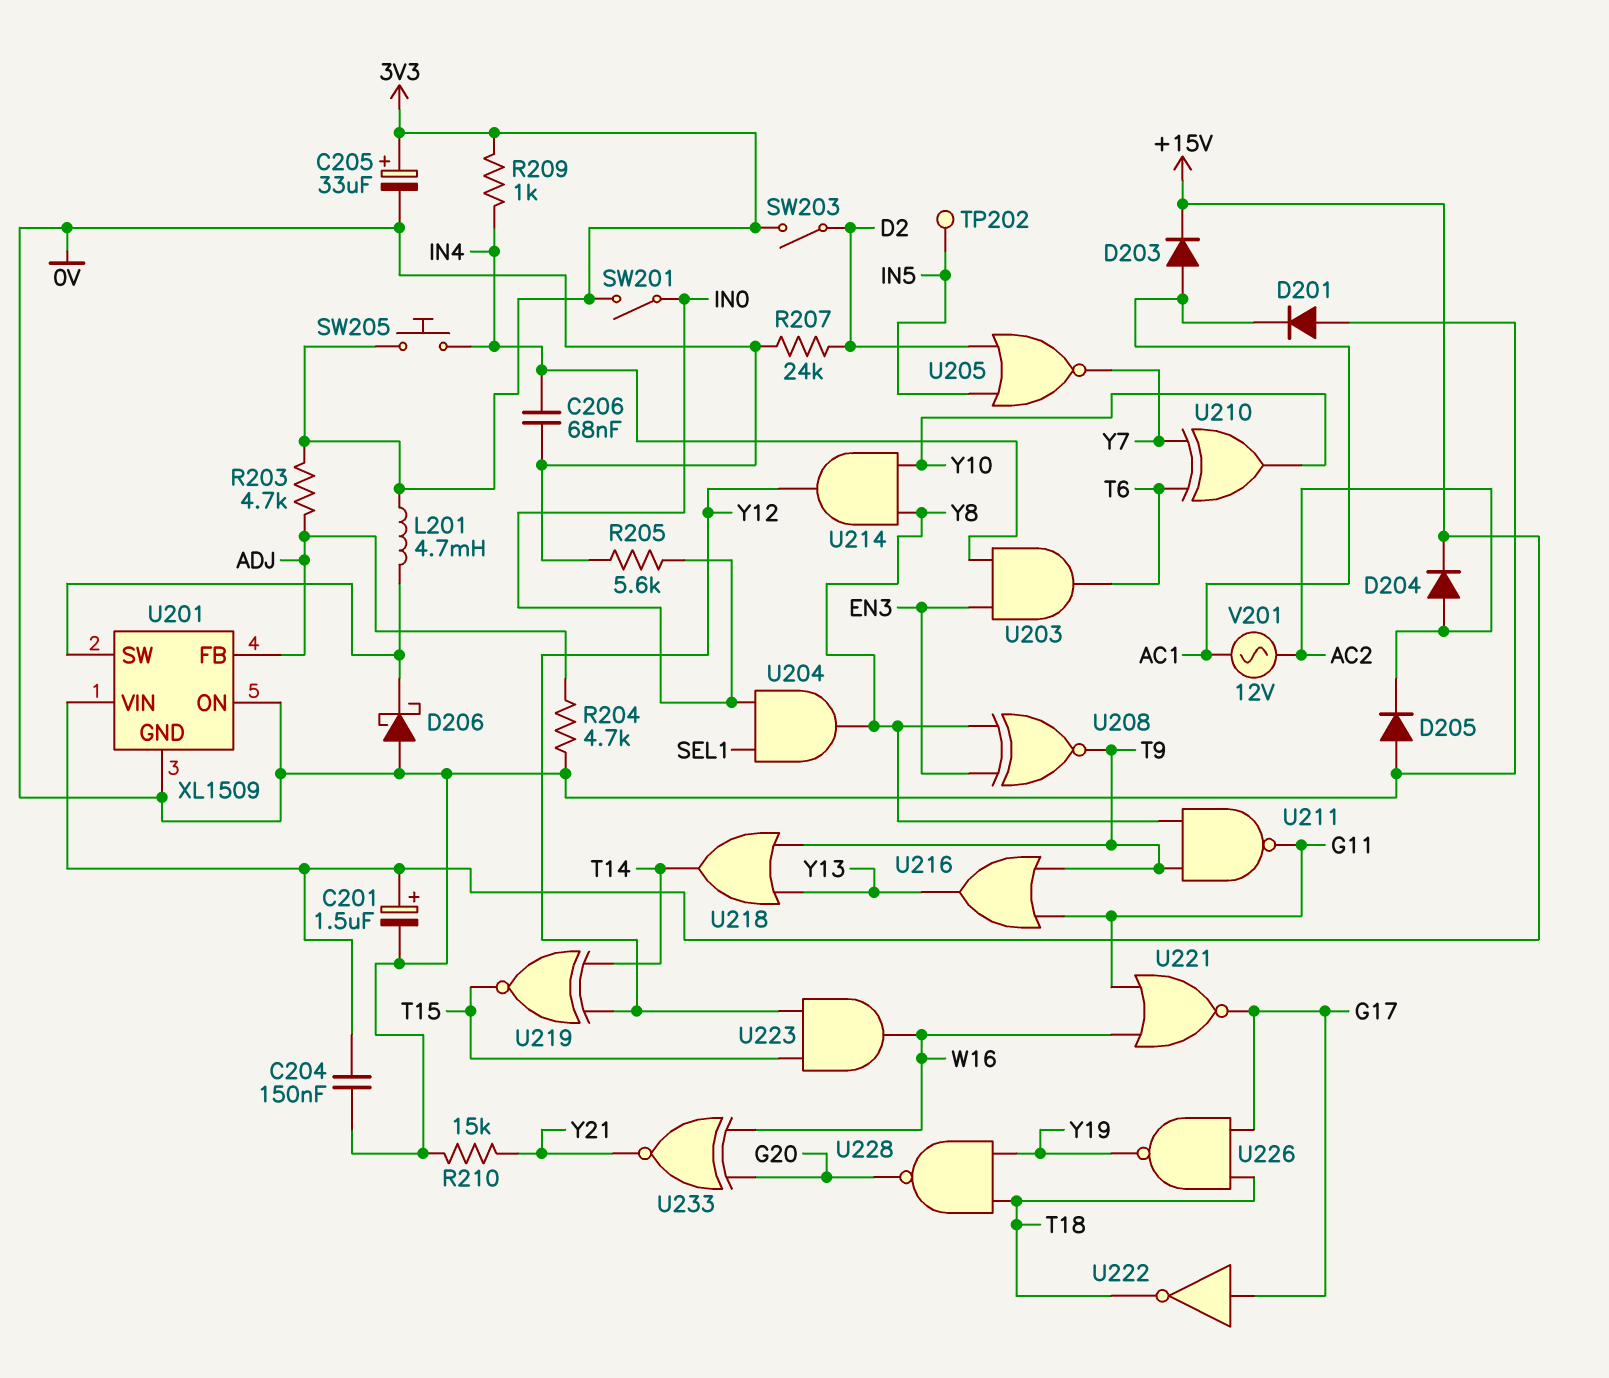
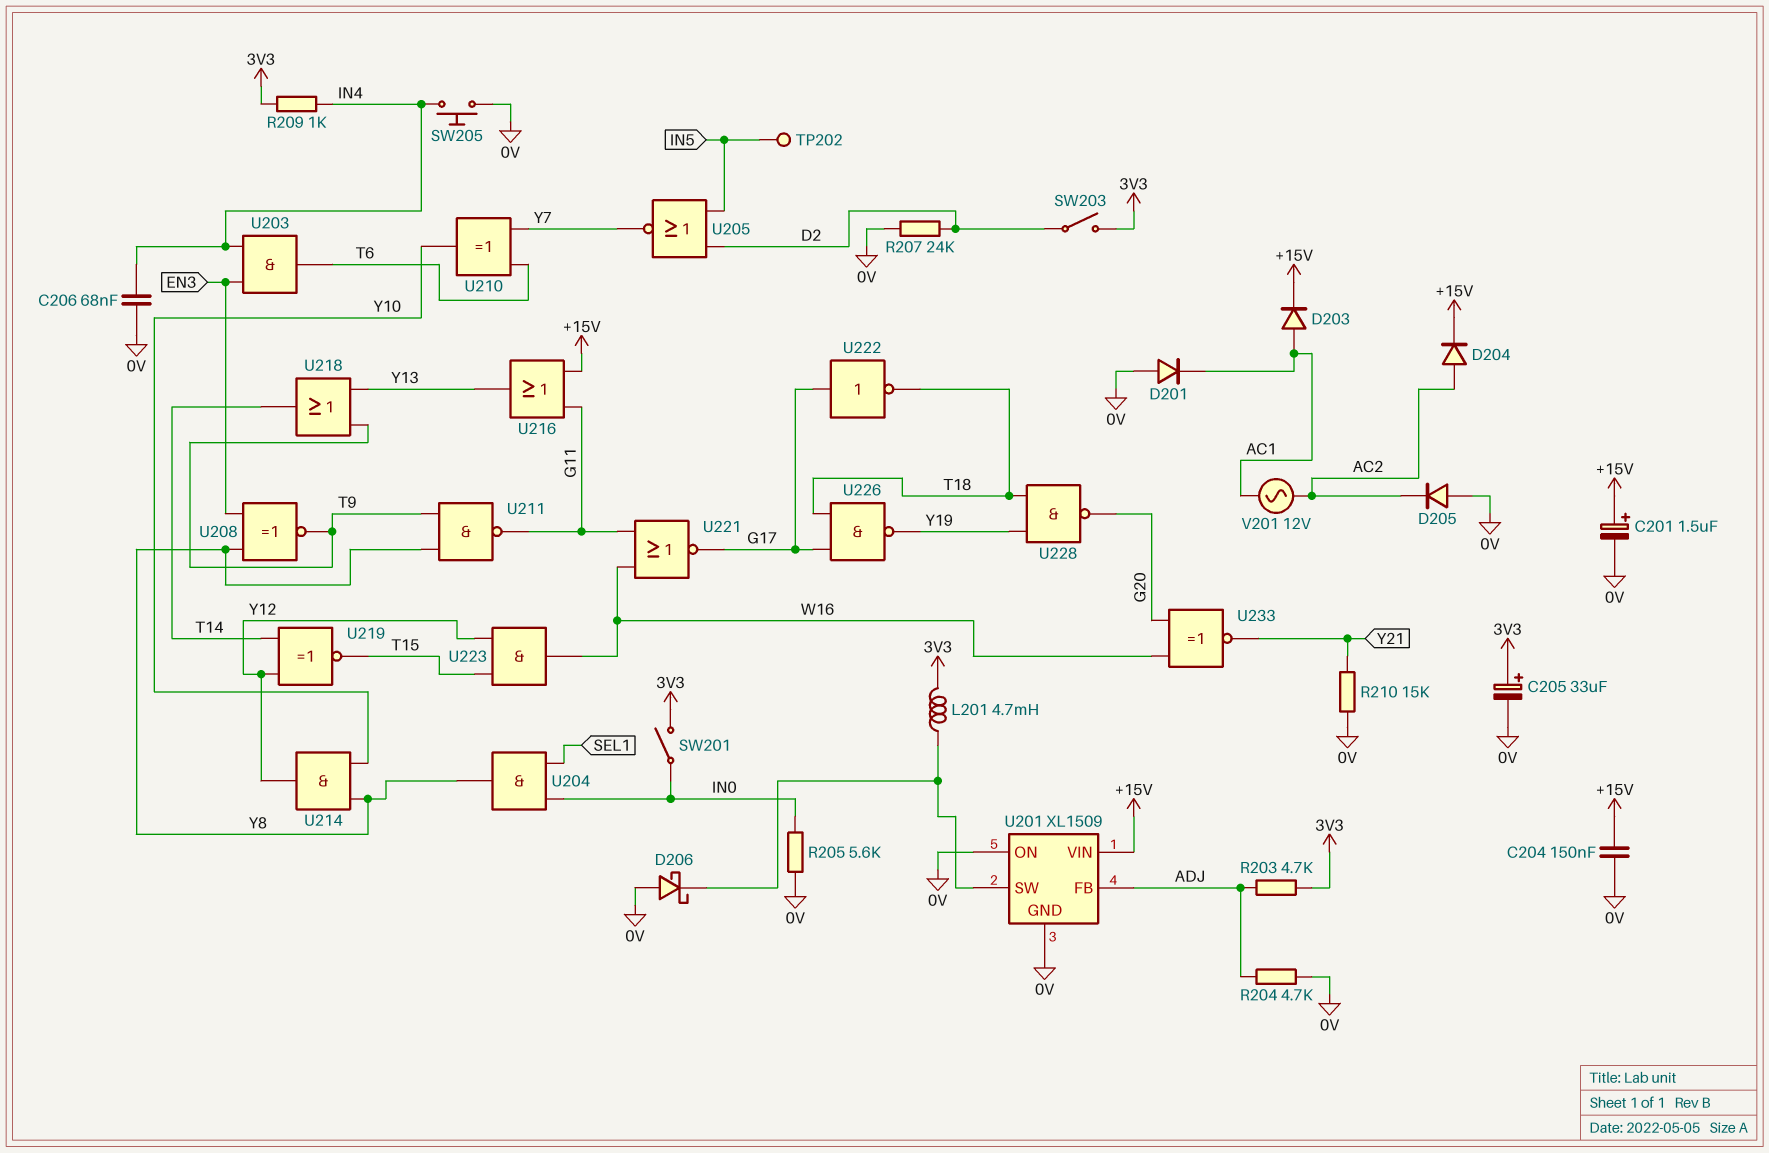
SW205: button (3V3, IN4) -> button (0V, IN4)
U216: OR (in G11, in T9, out Y13) -> OR (in +15V, in G11, out Y13)

